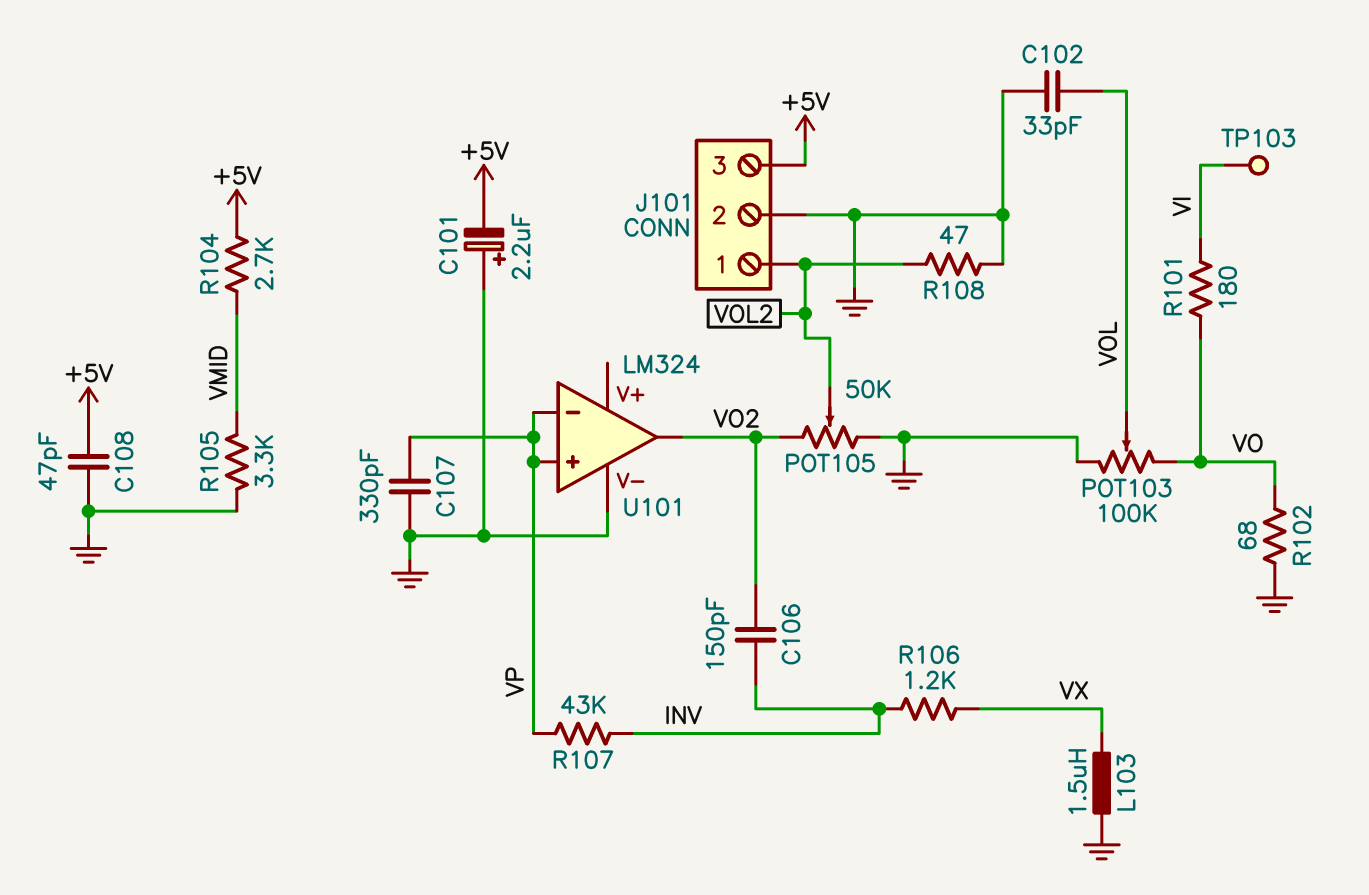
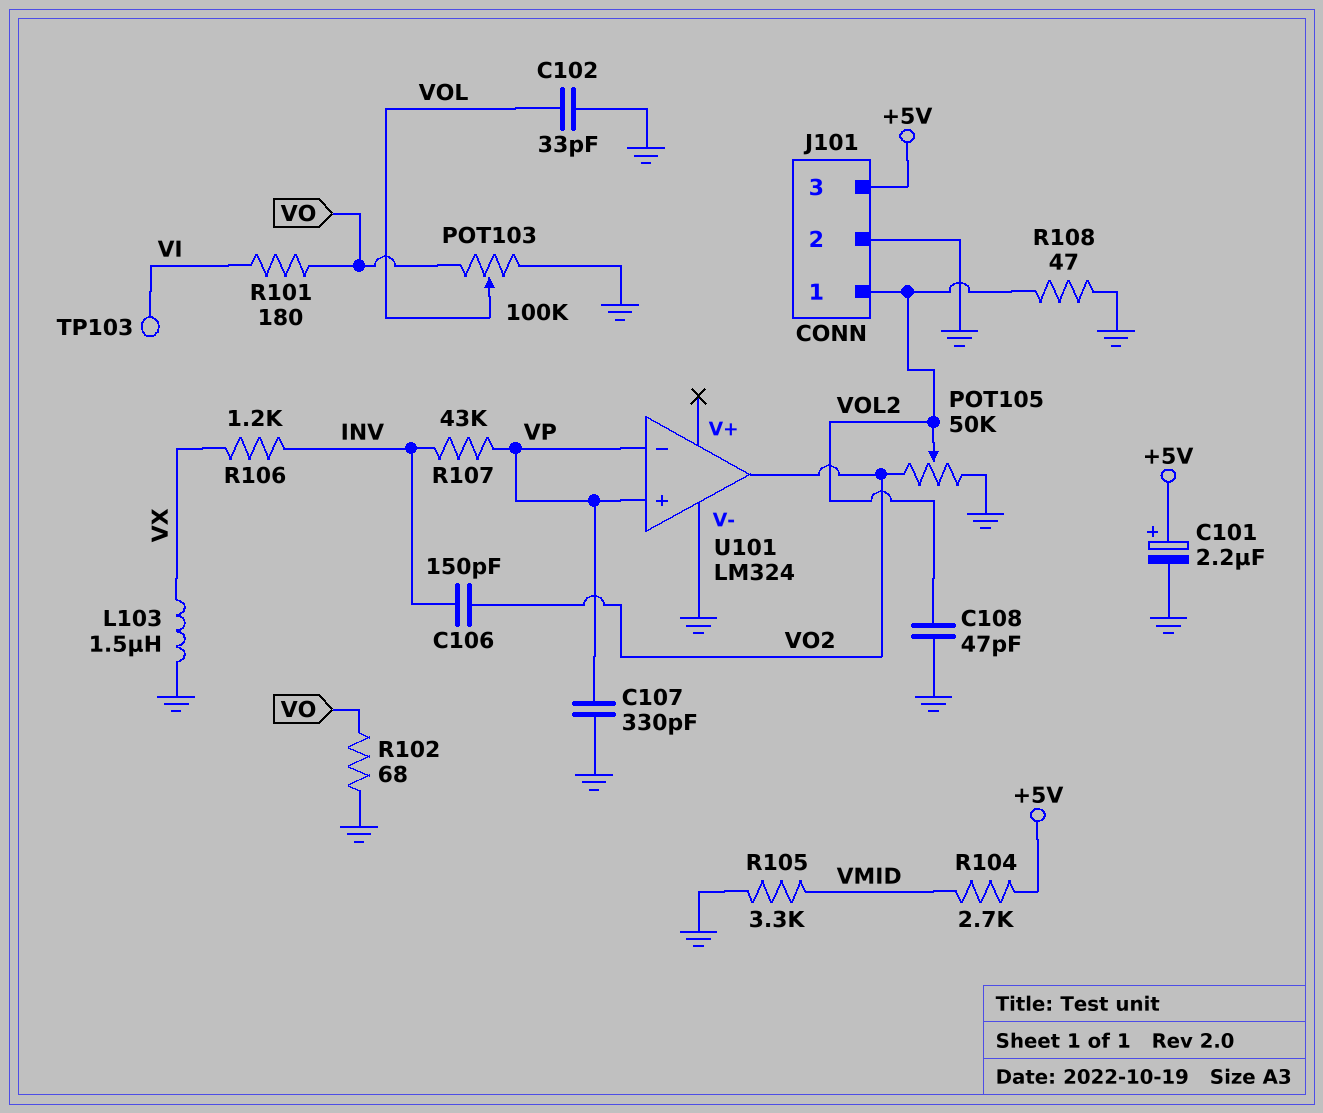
C101: 2.2uF (plus GND, minus +5V) -> 2.2uF (plus +5V, minus GND)
C108: 47pF (+5V, GND) -> 47pF (GND, VOL2)

